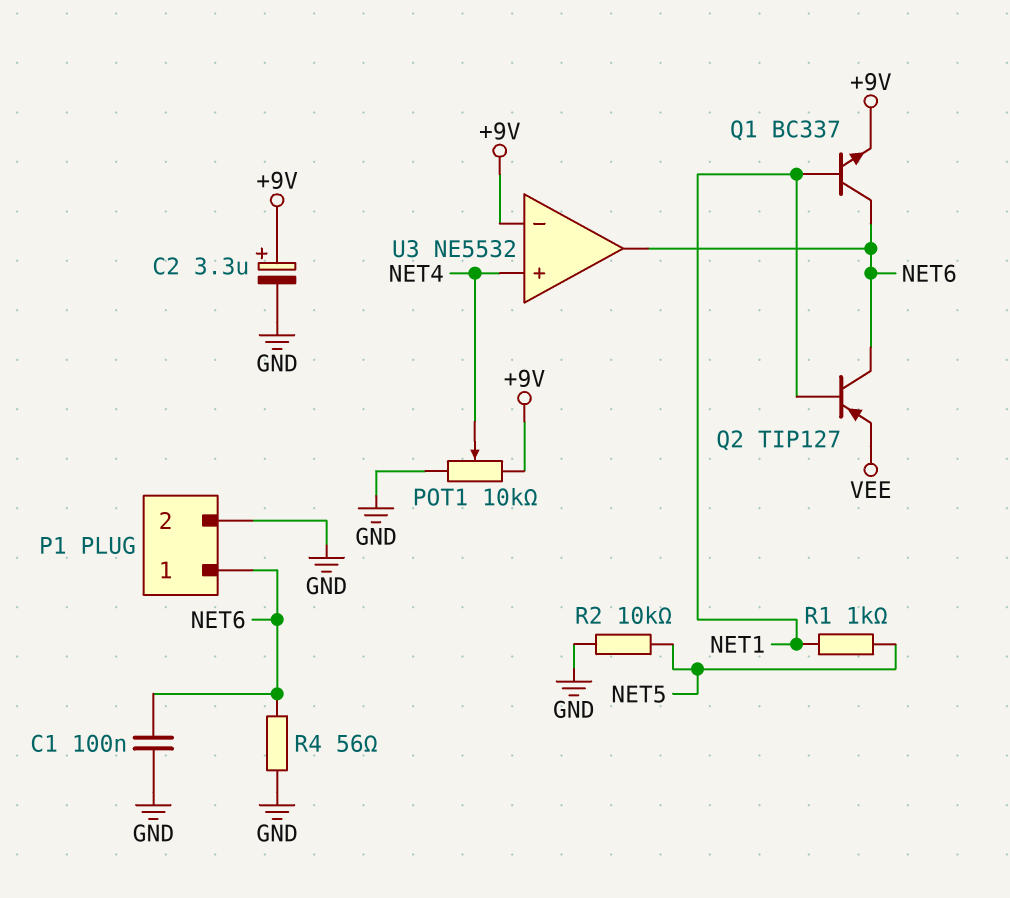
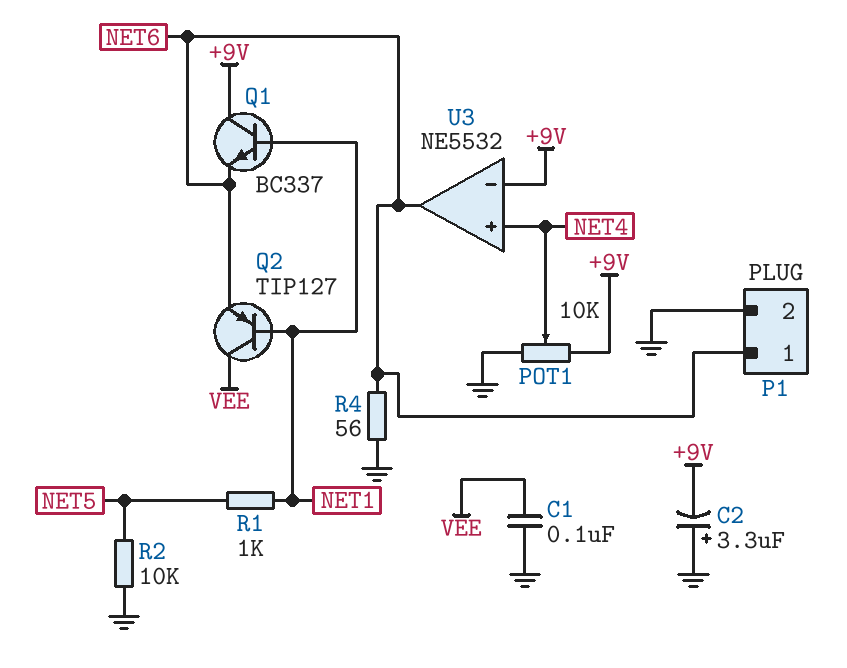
C1: 100nF (GND, NET6) -> 100nF (GND, VEE)
C2: 3.3uF (plus +9V, minus GND) -> 3.3uF (plus GND, minus +9V)
Q1: NPN BC337 (B NET1, C NET6, E +9V) -> NPN BC337 (B NET1, C +9V, E NET6)
Q2: PNP TIP127 (B NET1, C NET6, E VEE) -> PNP TIP127 (B NET1, C VEE, E NET6)

